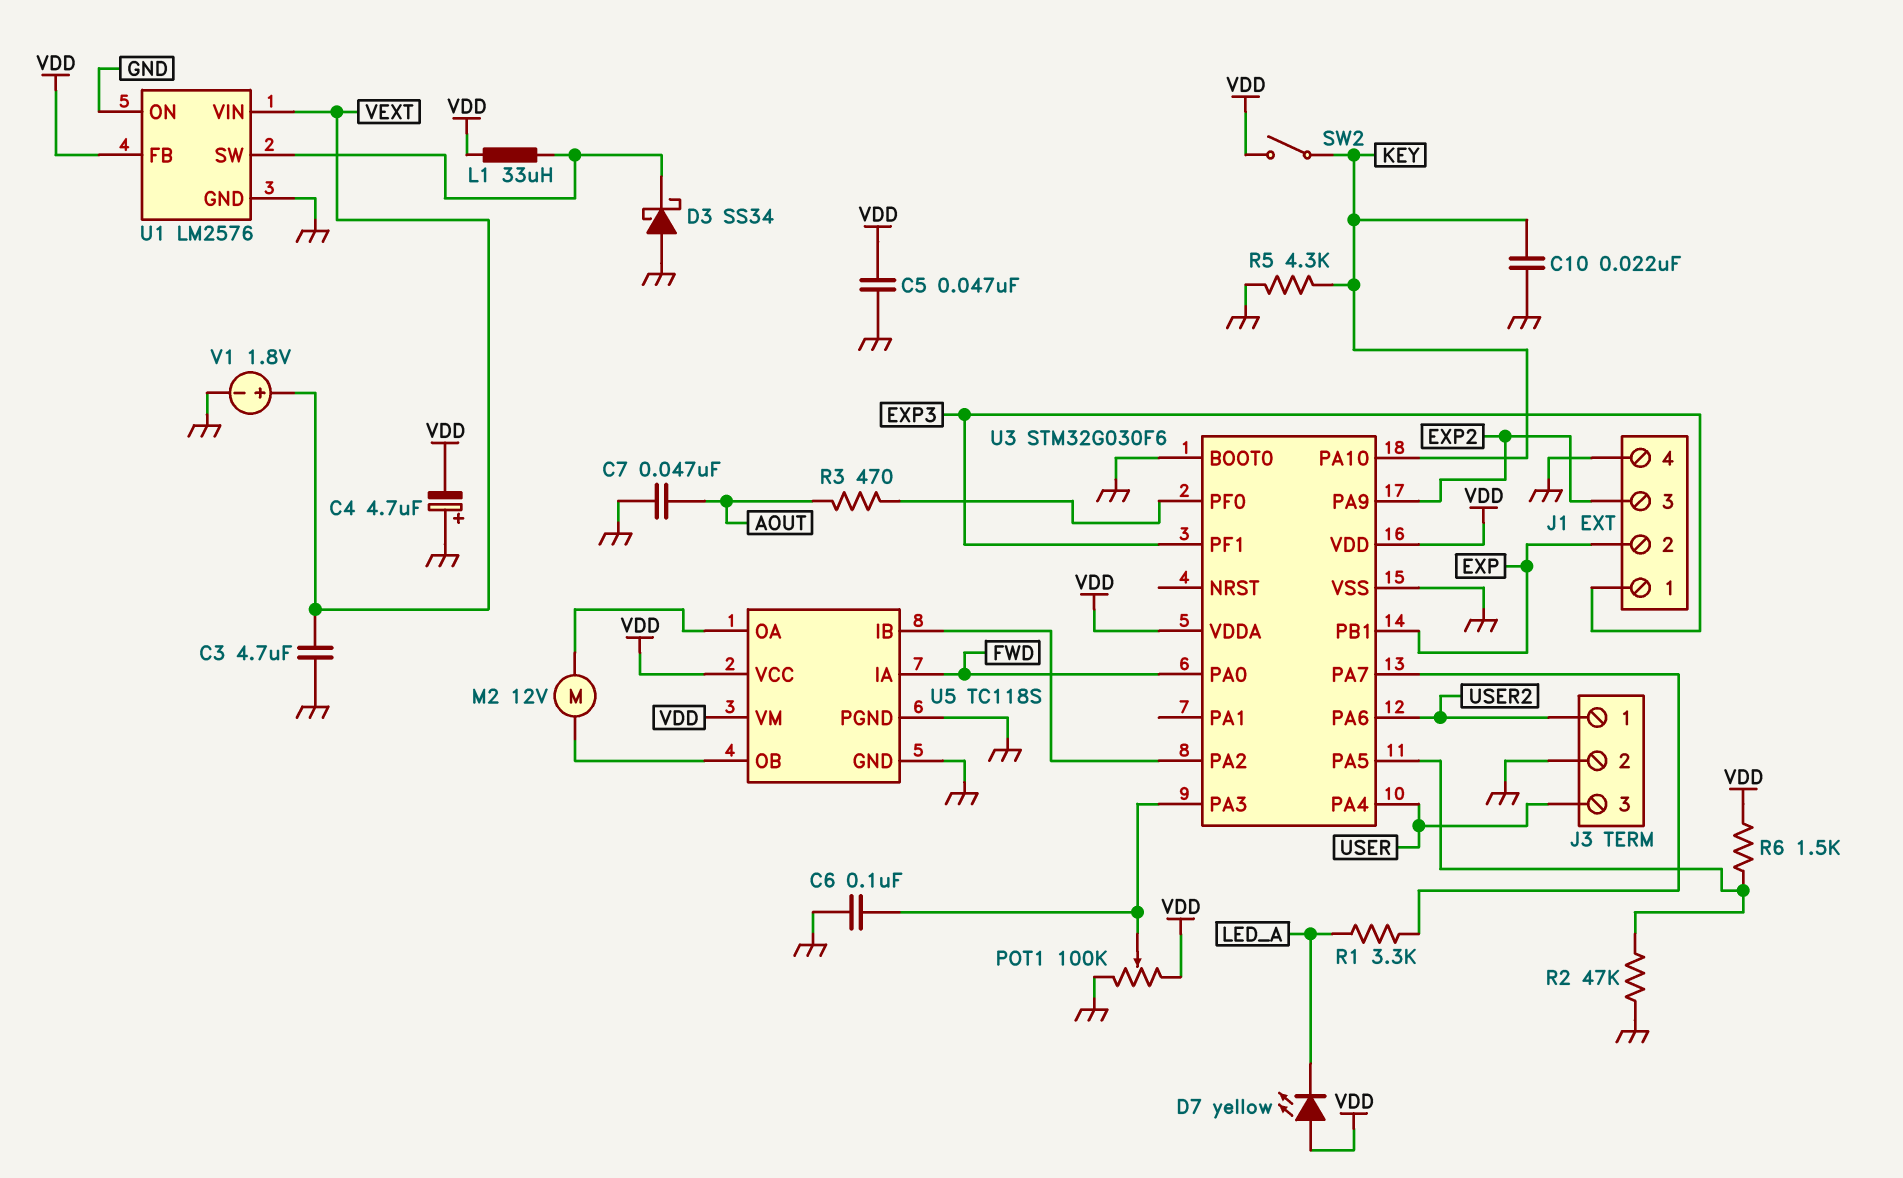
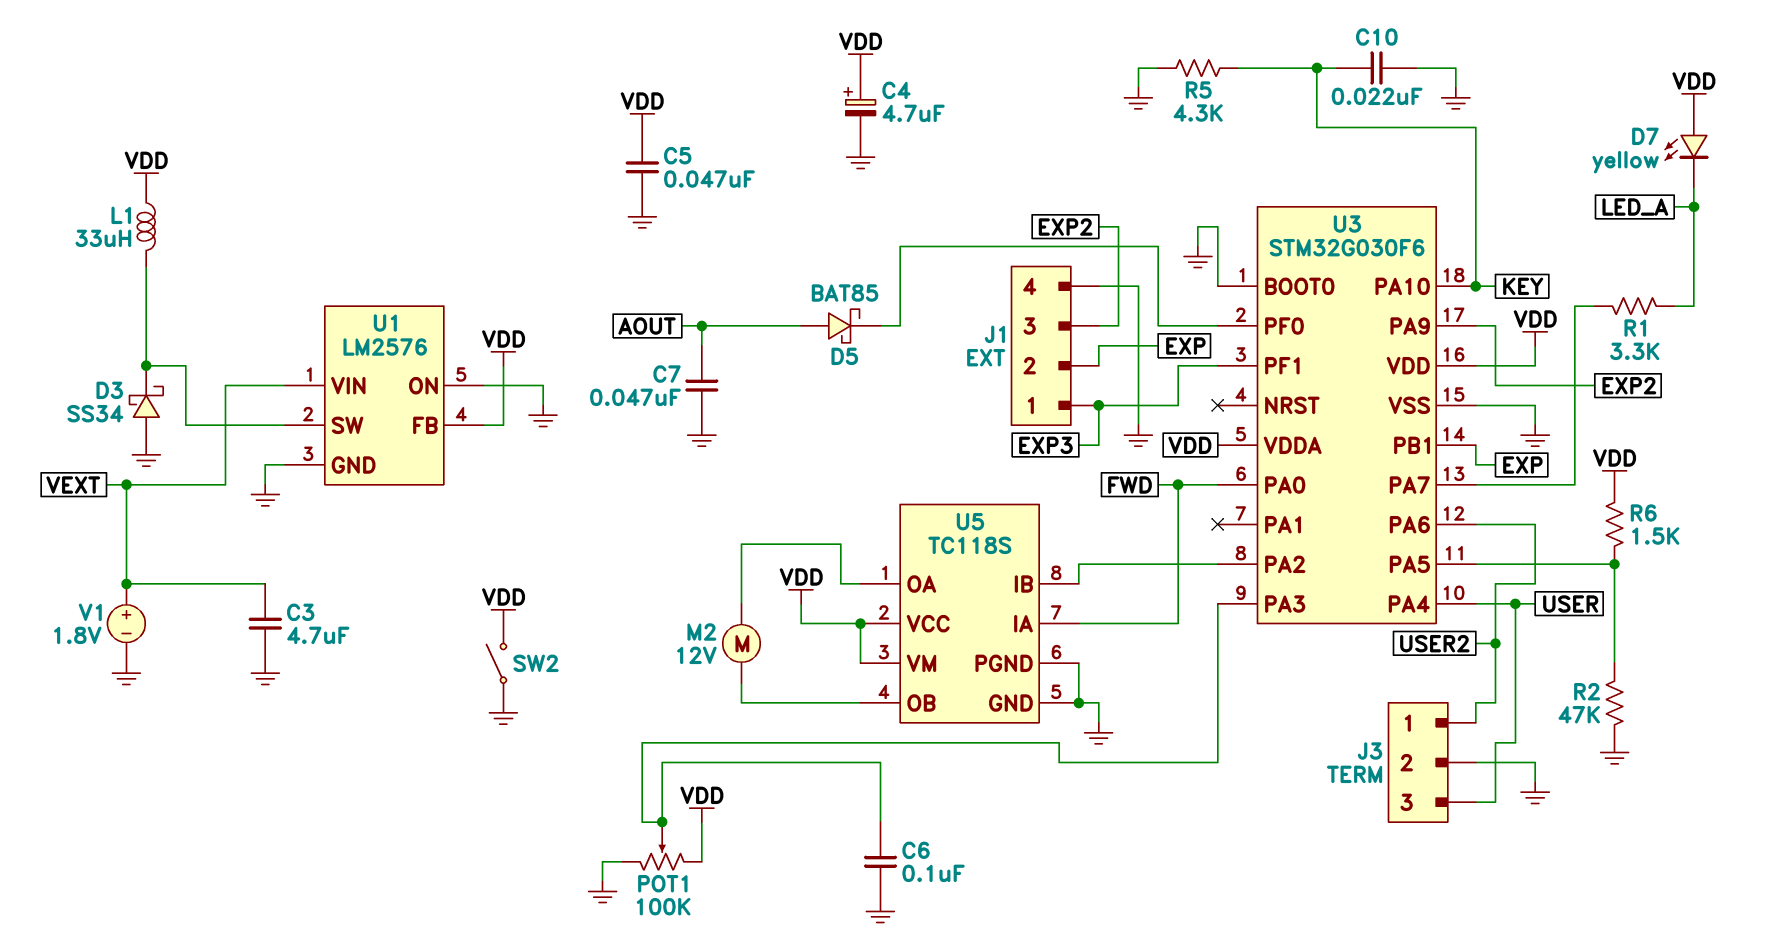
C4: 4.7uF (plus GND, minus VDD) -> 4.7uF (plus VDD, minus GND)
D5: none -> schottky BAT85 (A AOUT, K U3/PF0)
R3: 470 (AOUT, U3/PF0) -> none
SW2: switch (KEY, VDD) -> switch (GND, VDD)

